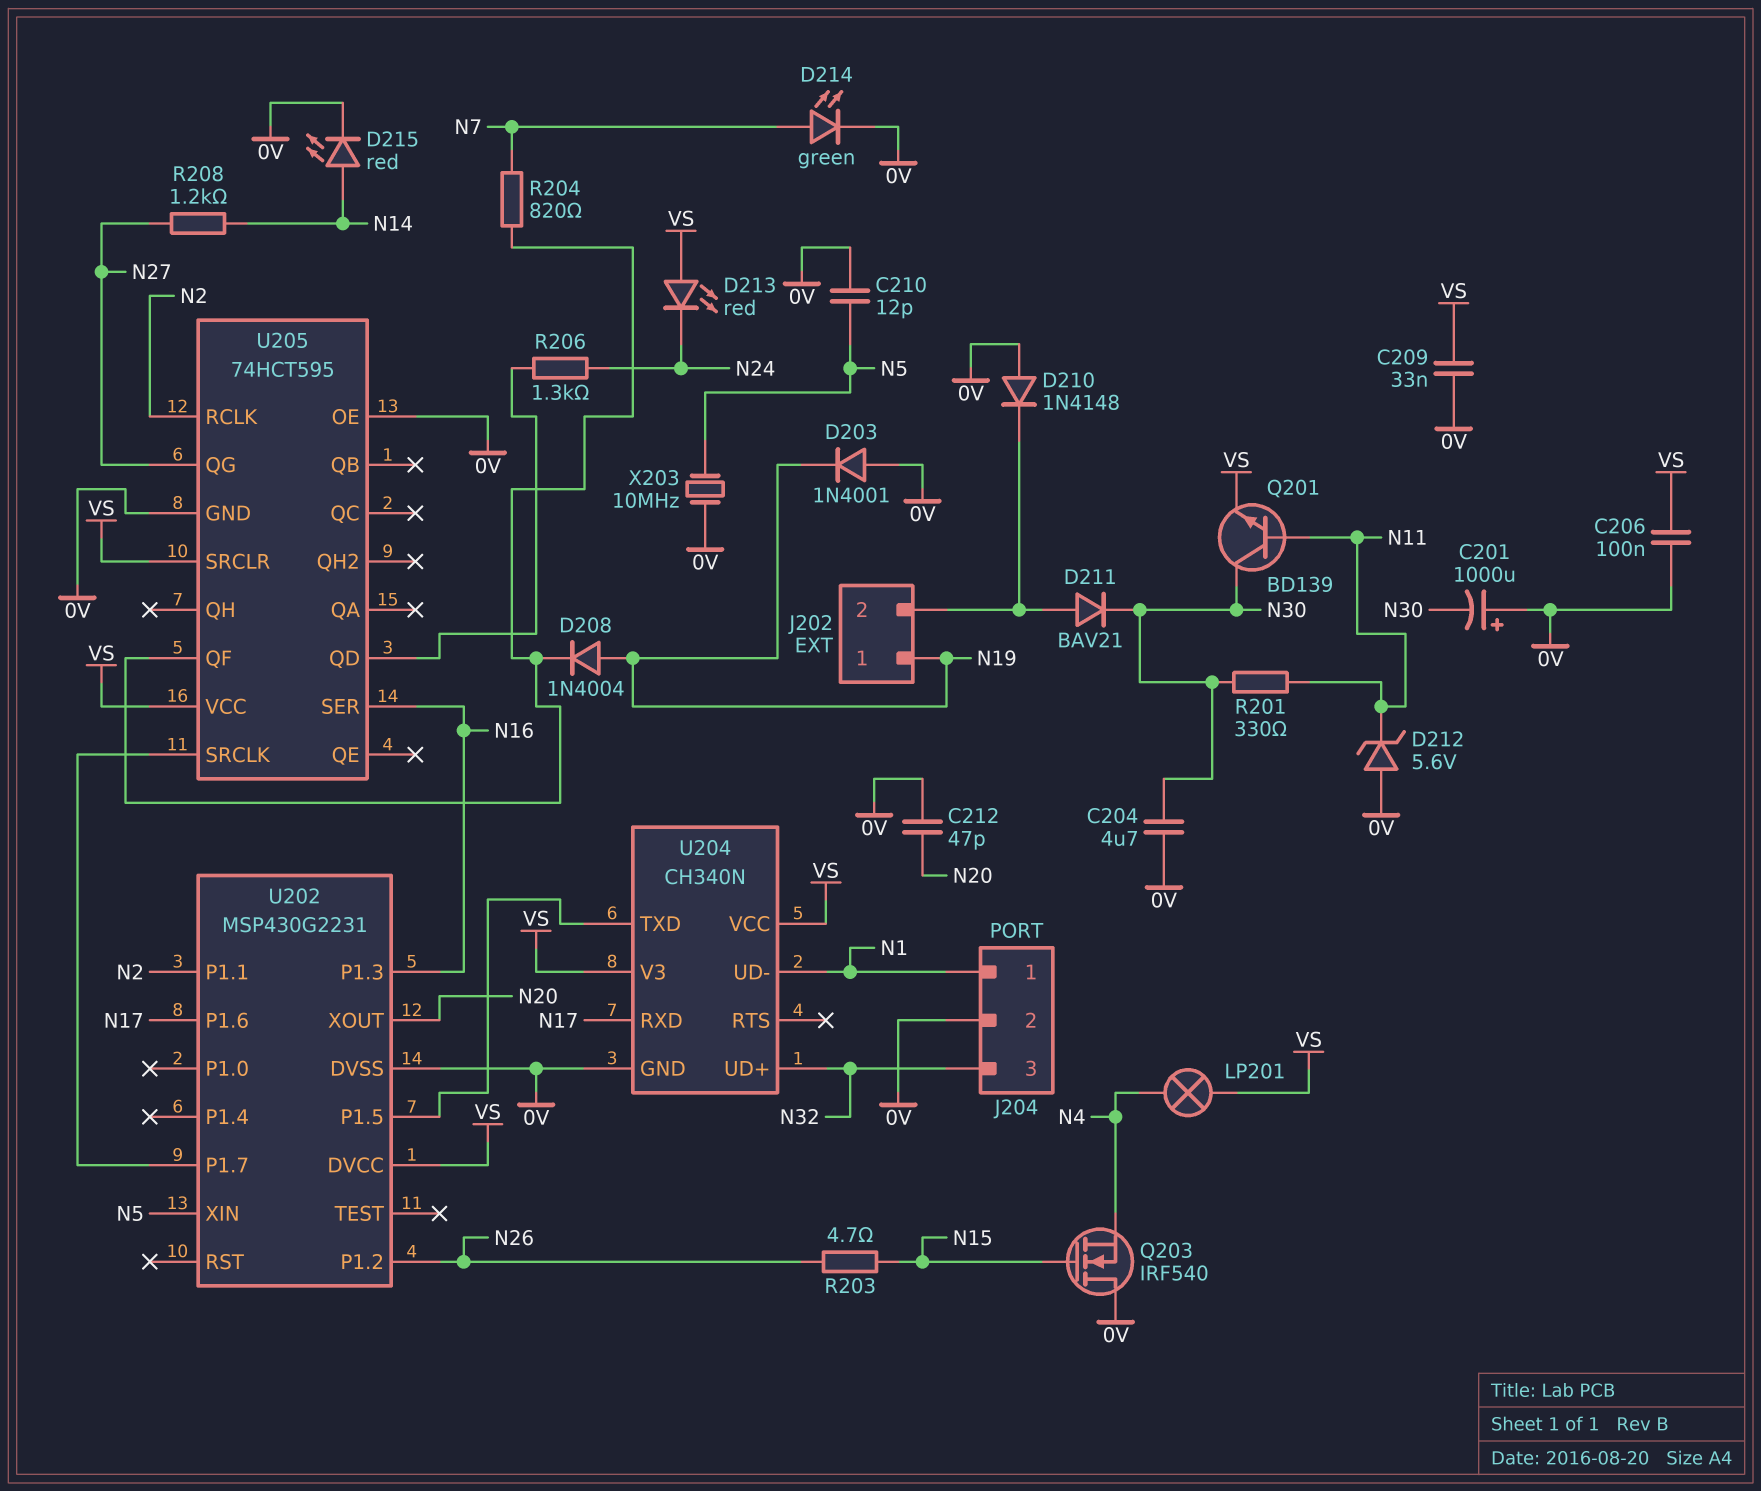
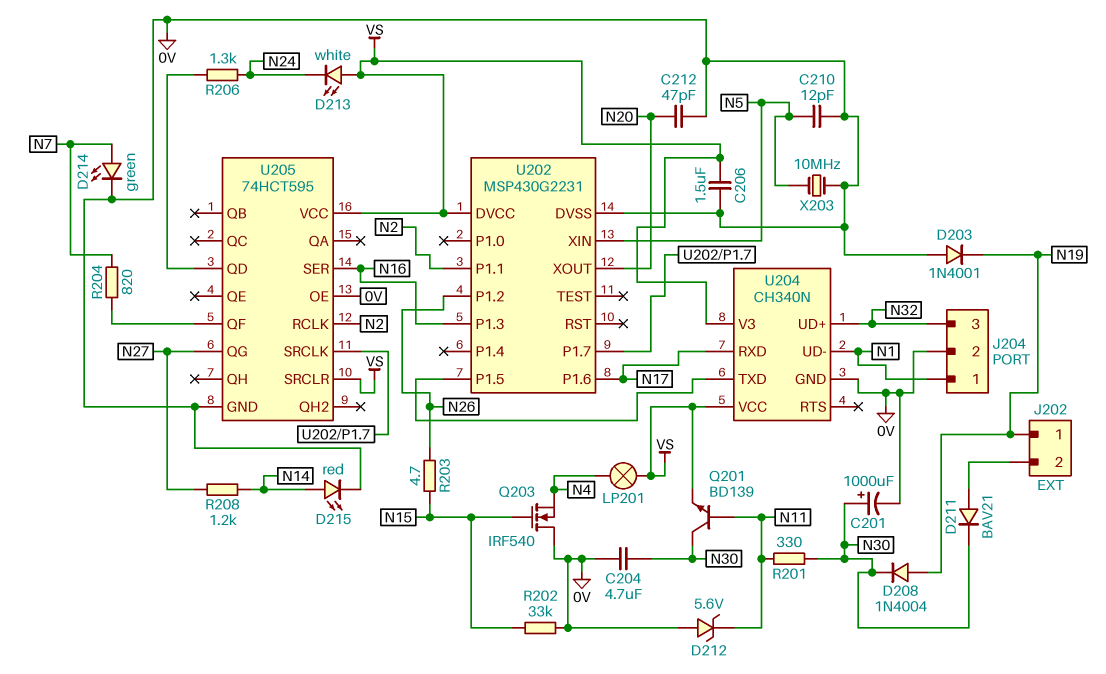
C201: 1000uF (plus 0V, minus N30) -> 1000uF (plus N30, minus 0V)
C206: 100nF (0V, VS) -> 1.5uF (0V, VS)
C209: 33nF (0V, VS) -> none
D208: diode 1N4004 (A N19, K U205/QF) -> diode 1N4004 (A N19, K N30)
D210: diode 1N4148 (A 0V, K J202/2) -> none
D213: LED red (A VS, K N24) -> LED white (A VS, K N24)
R202: none -> 33k (0V, N15)

